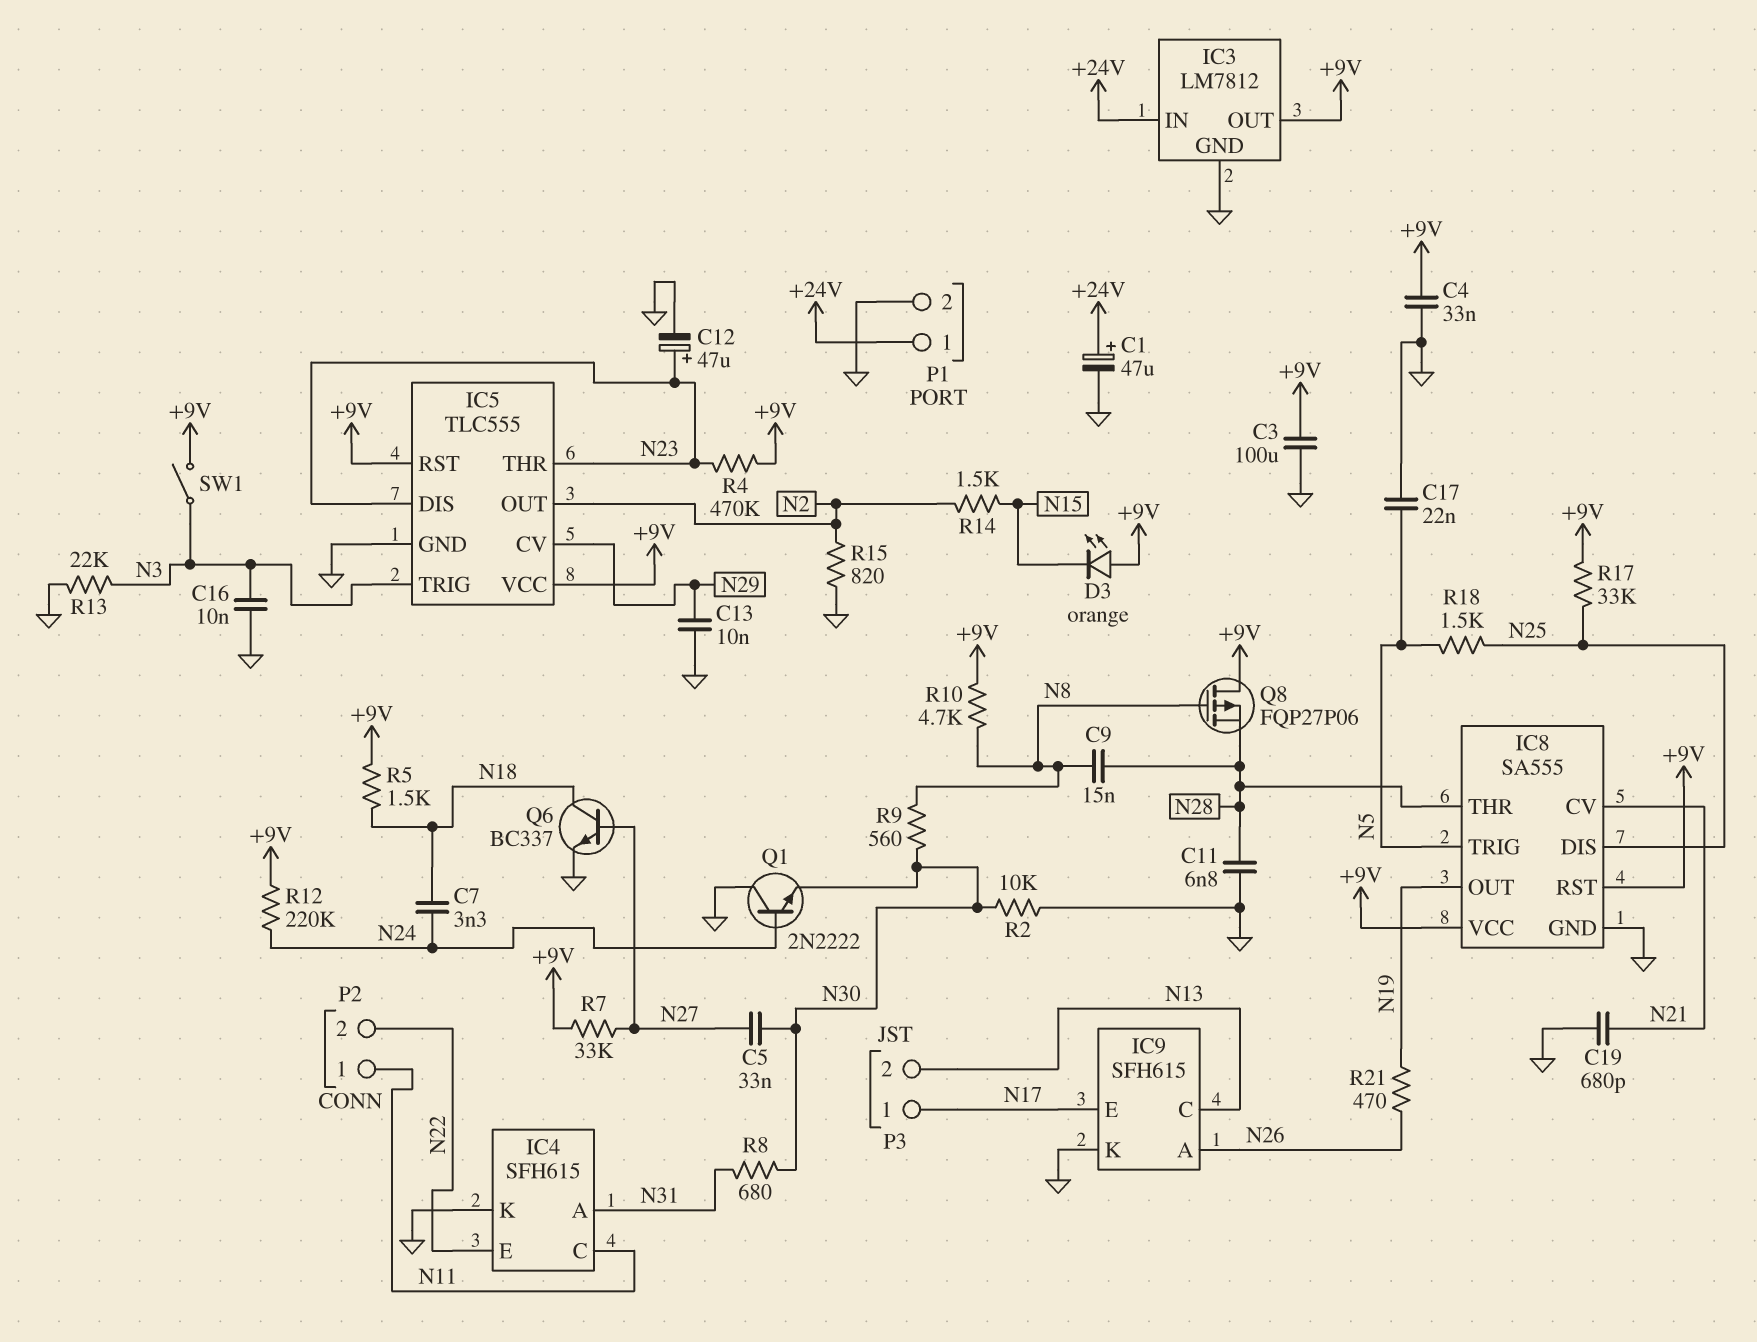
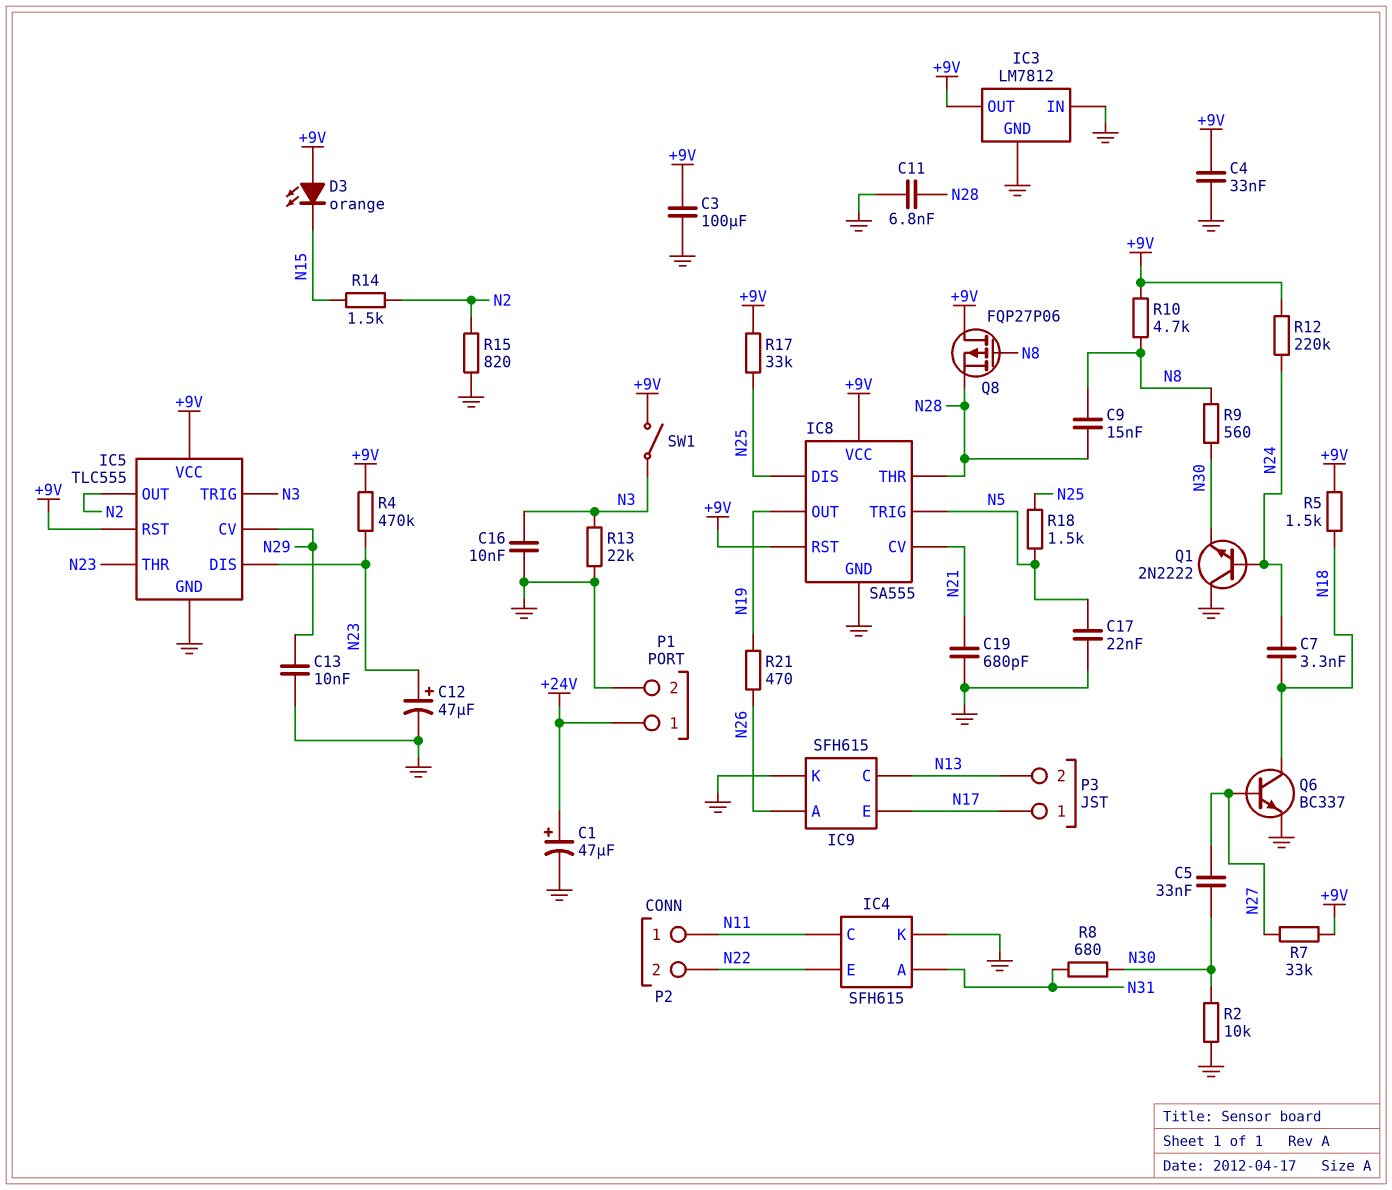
IC3 pin IN: +24V -> GND

